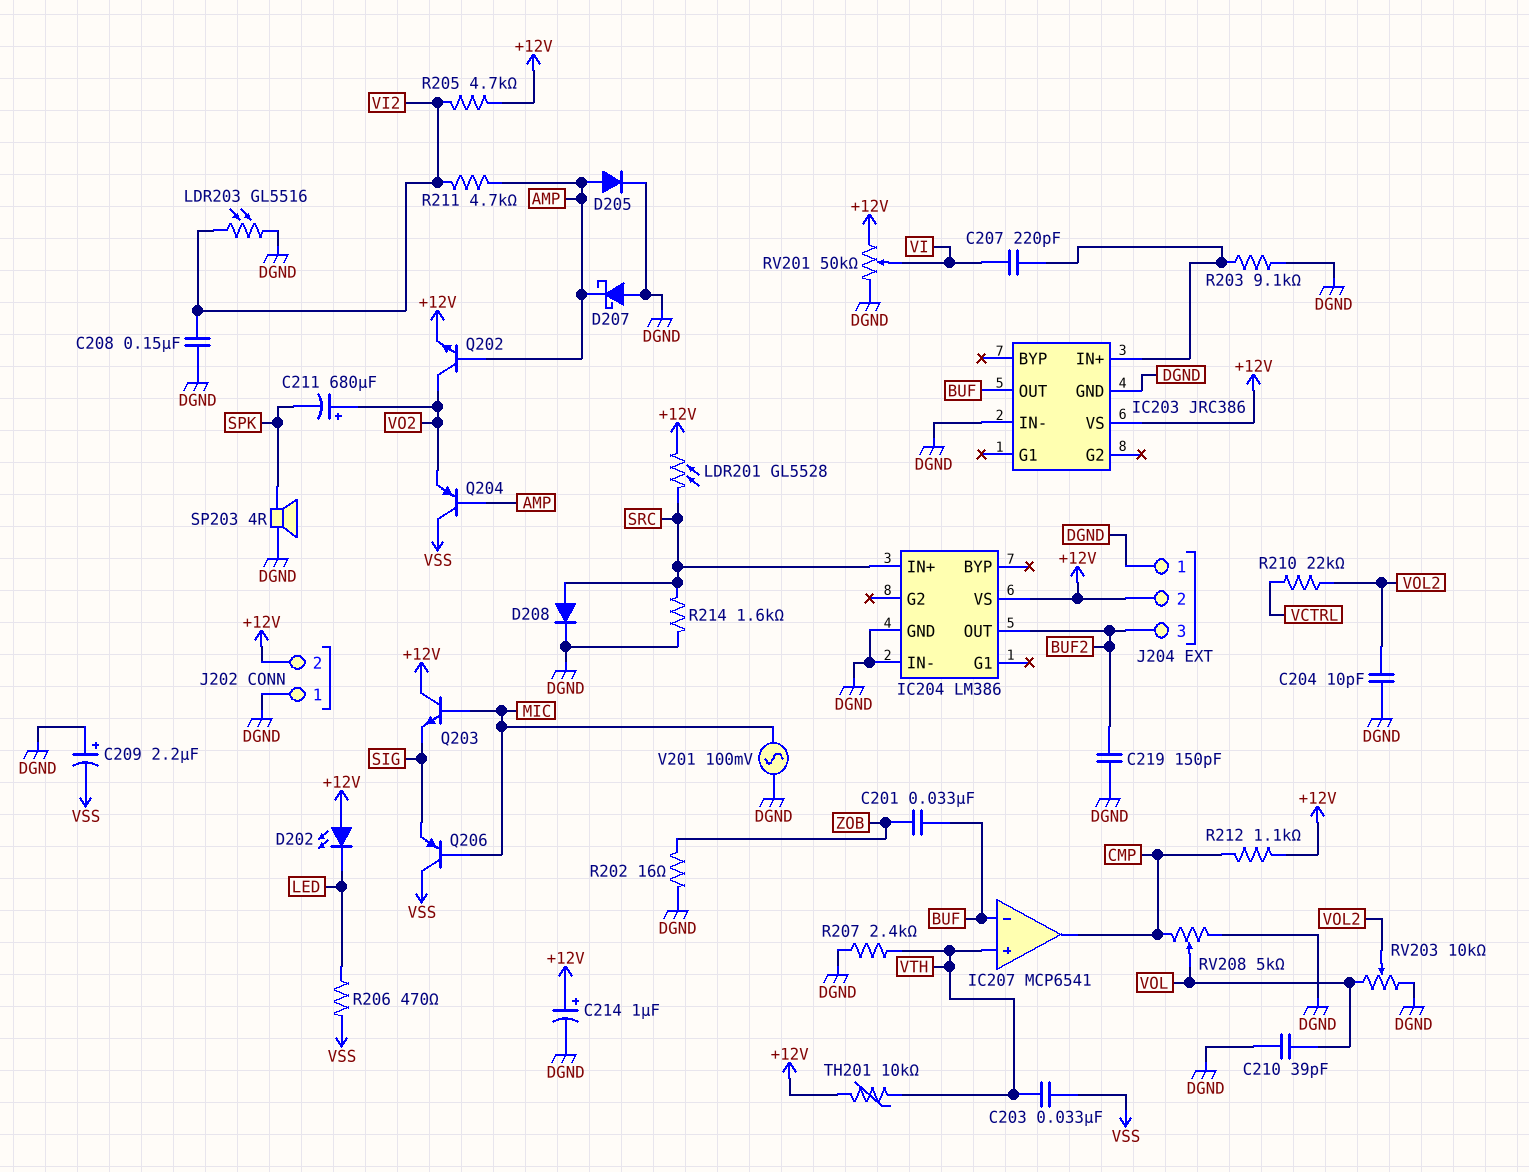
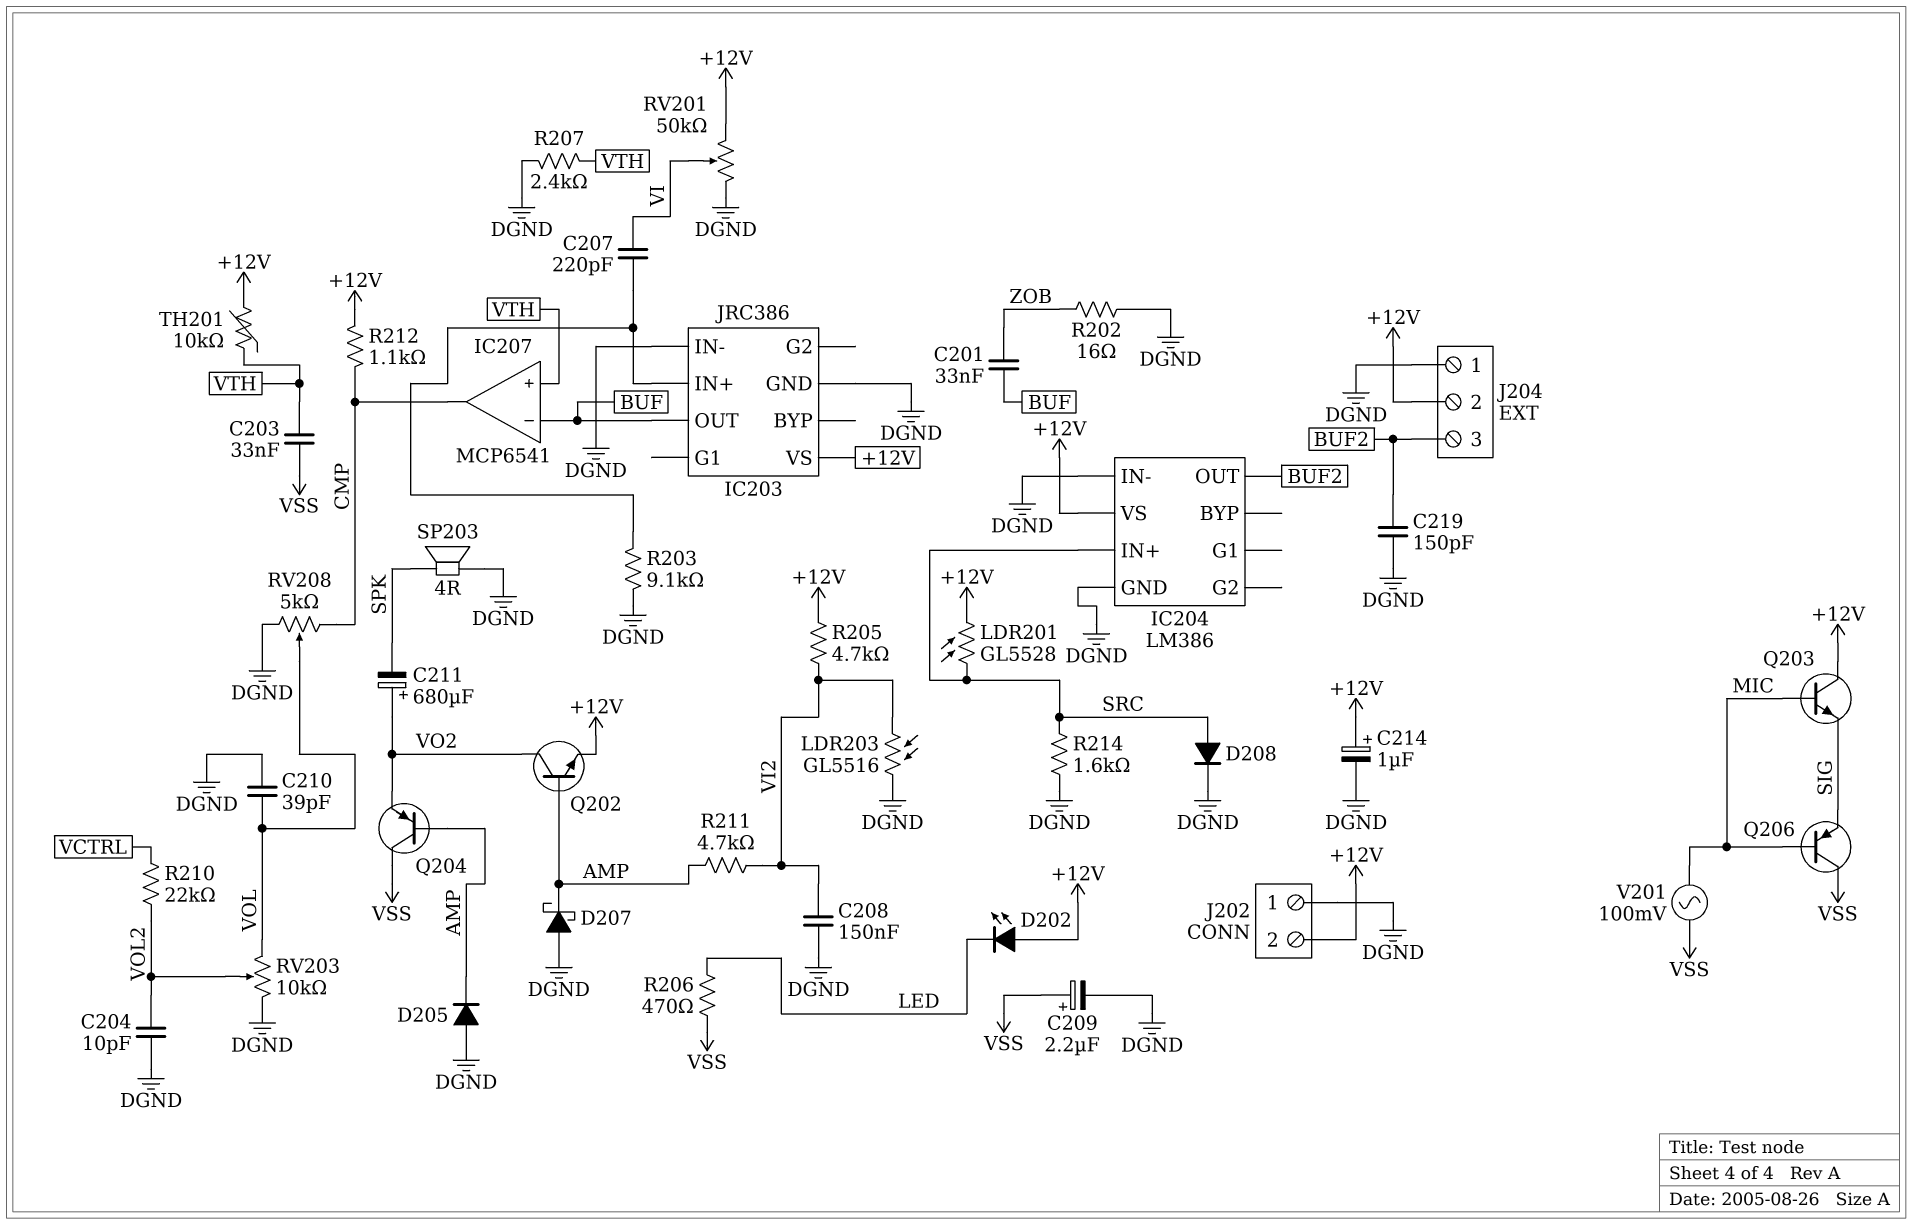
C209: 2.2uF (plus DGND, minus VSS) -> 2.2uF (plus VSS, minus DGND)
D205: diode (A AMP, K DGND) -> diode (A DGND, K AMP)
V201: AC 100mV (DGND, MIC) -> AC 100mV (MIC, VSS)

